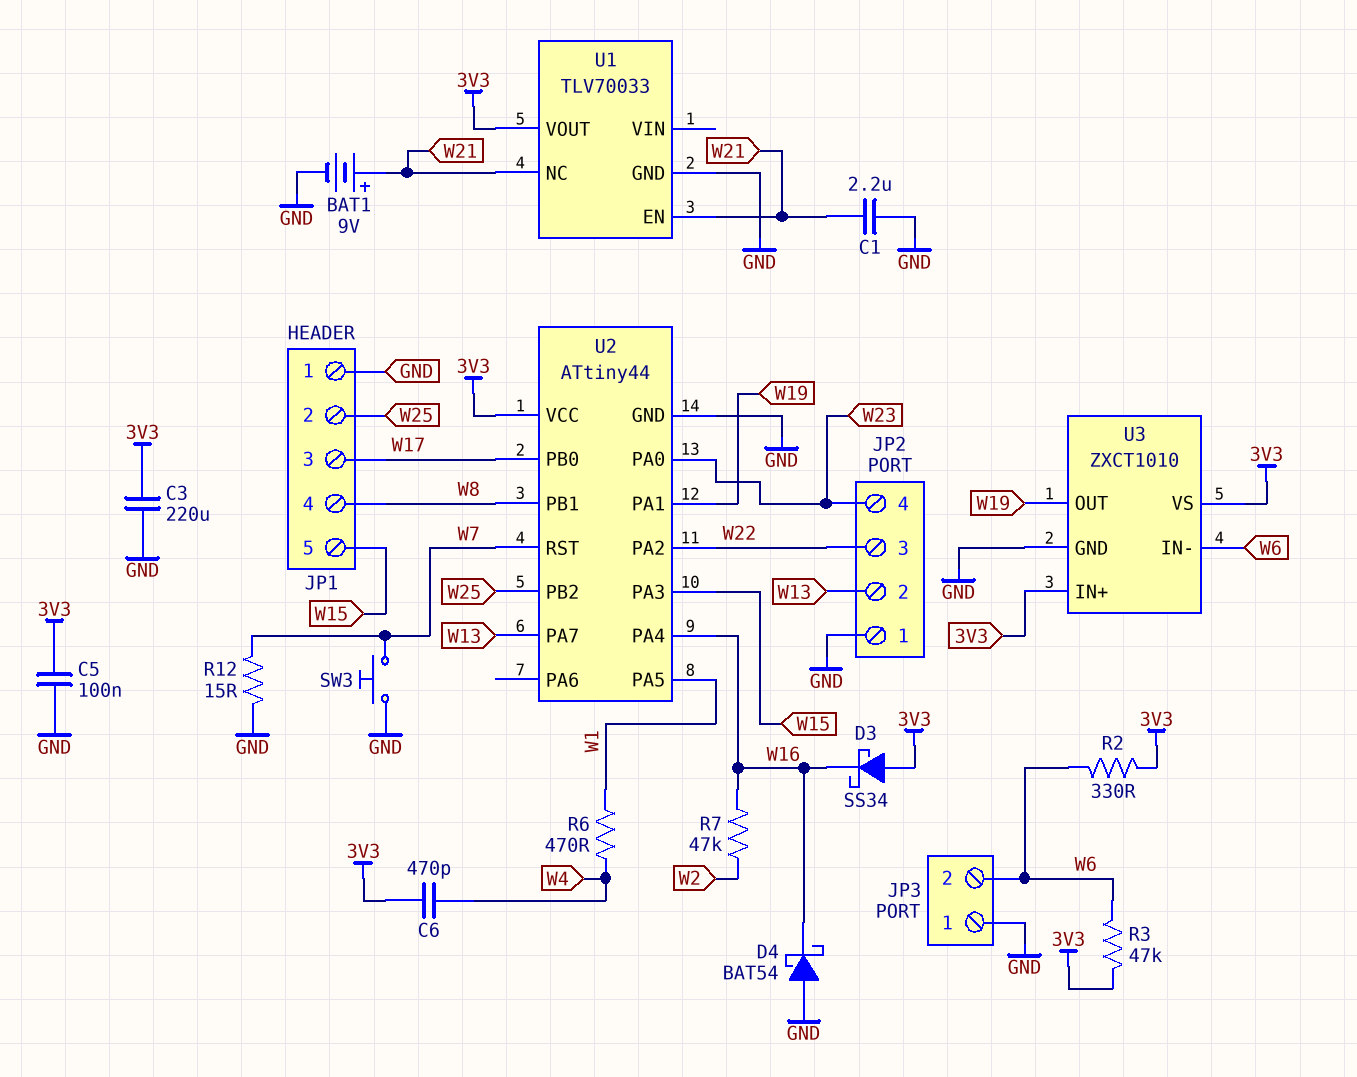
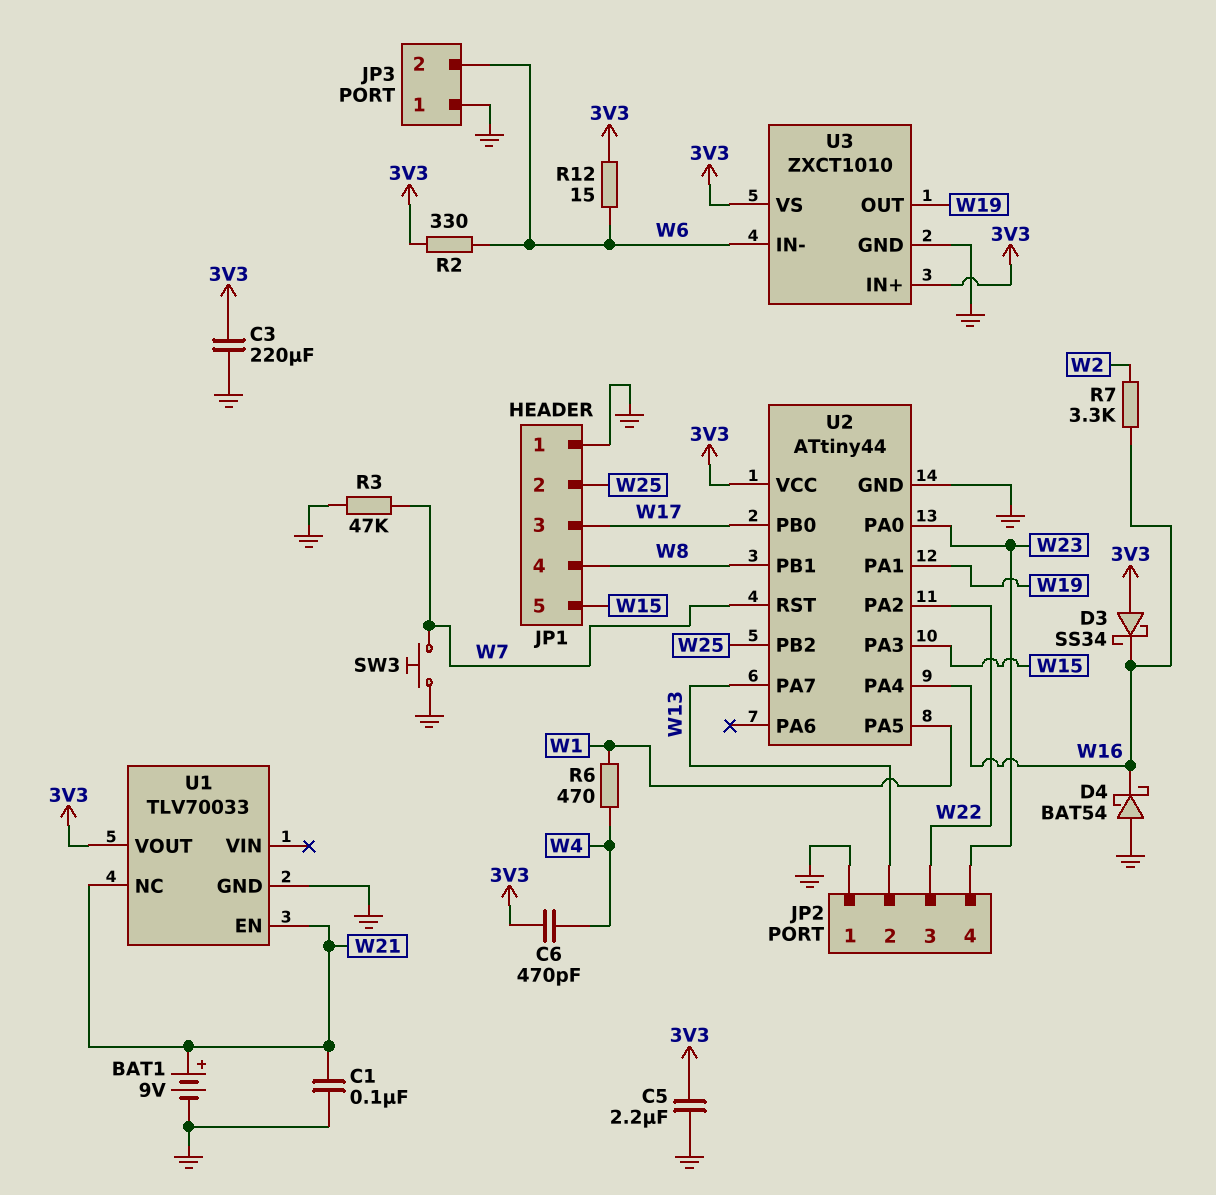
C1: 2.2uF (GND, W21) -> 100nF (GND, W21)
C5: 100nF (3V3, GND) -> 2.2uF (3V3, GND)
R3: 47k (3V3, W6) -> 47k (GND, W7)
R7: 47k (W2, W16) -> 3.3k (W2, W16)
R12: 15 (GND, W7) -> 15 (3V3, W6)

